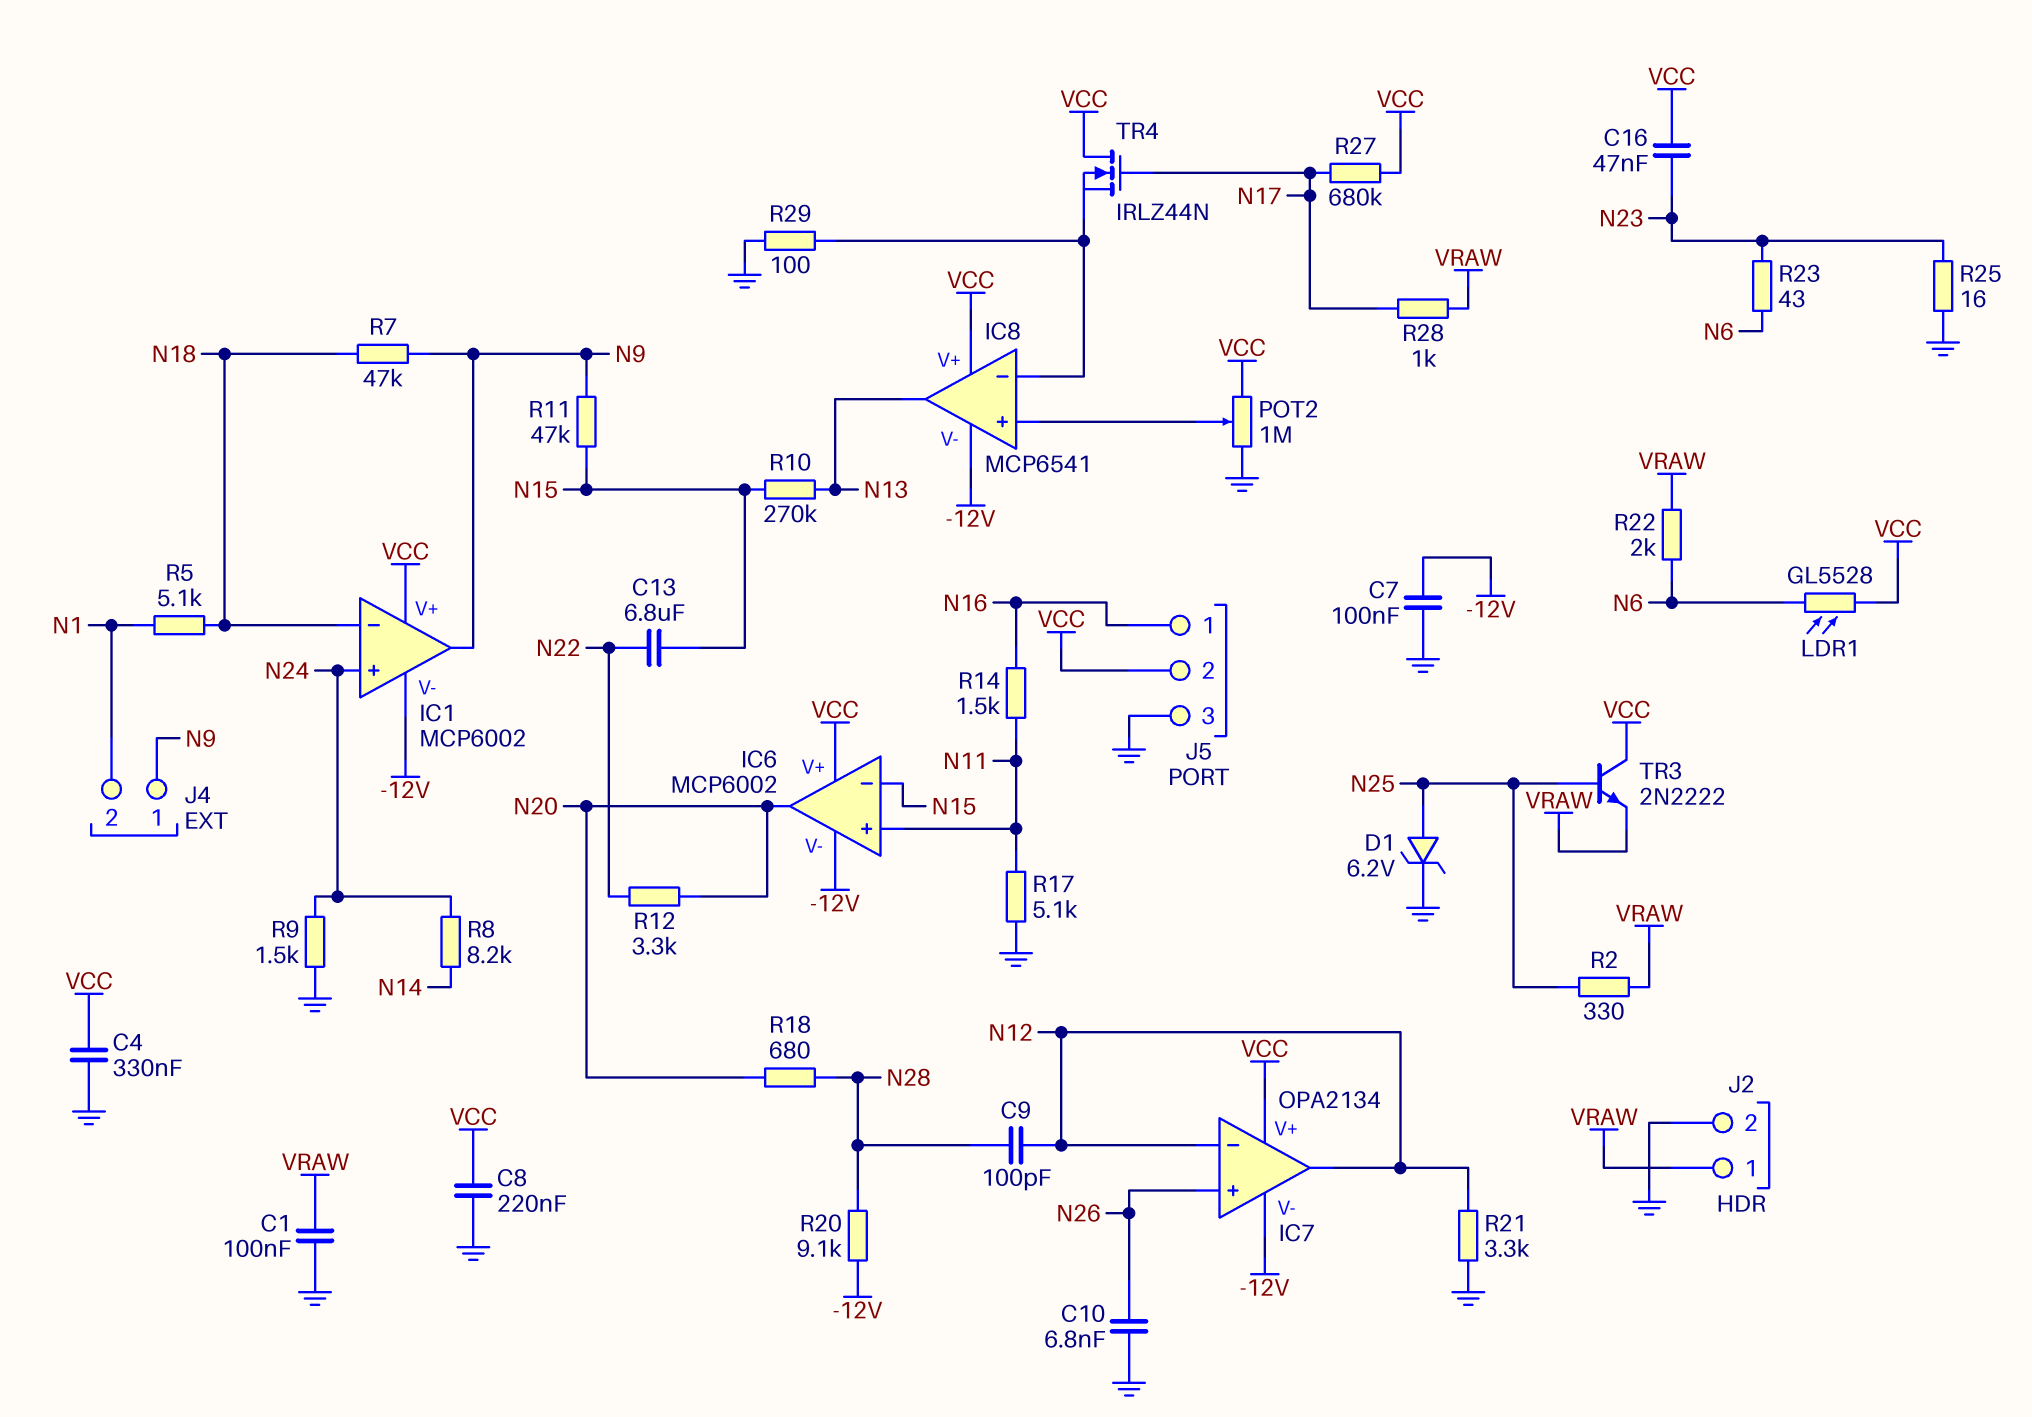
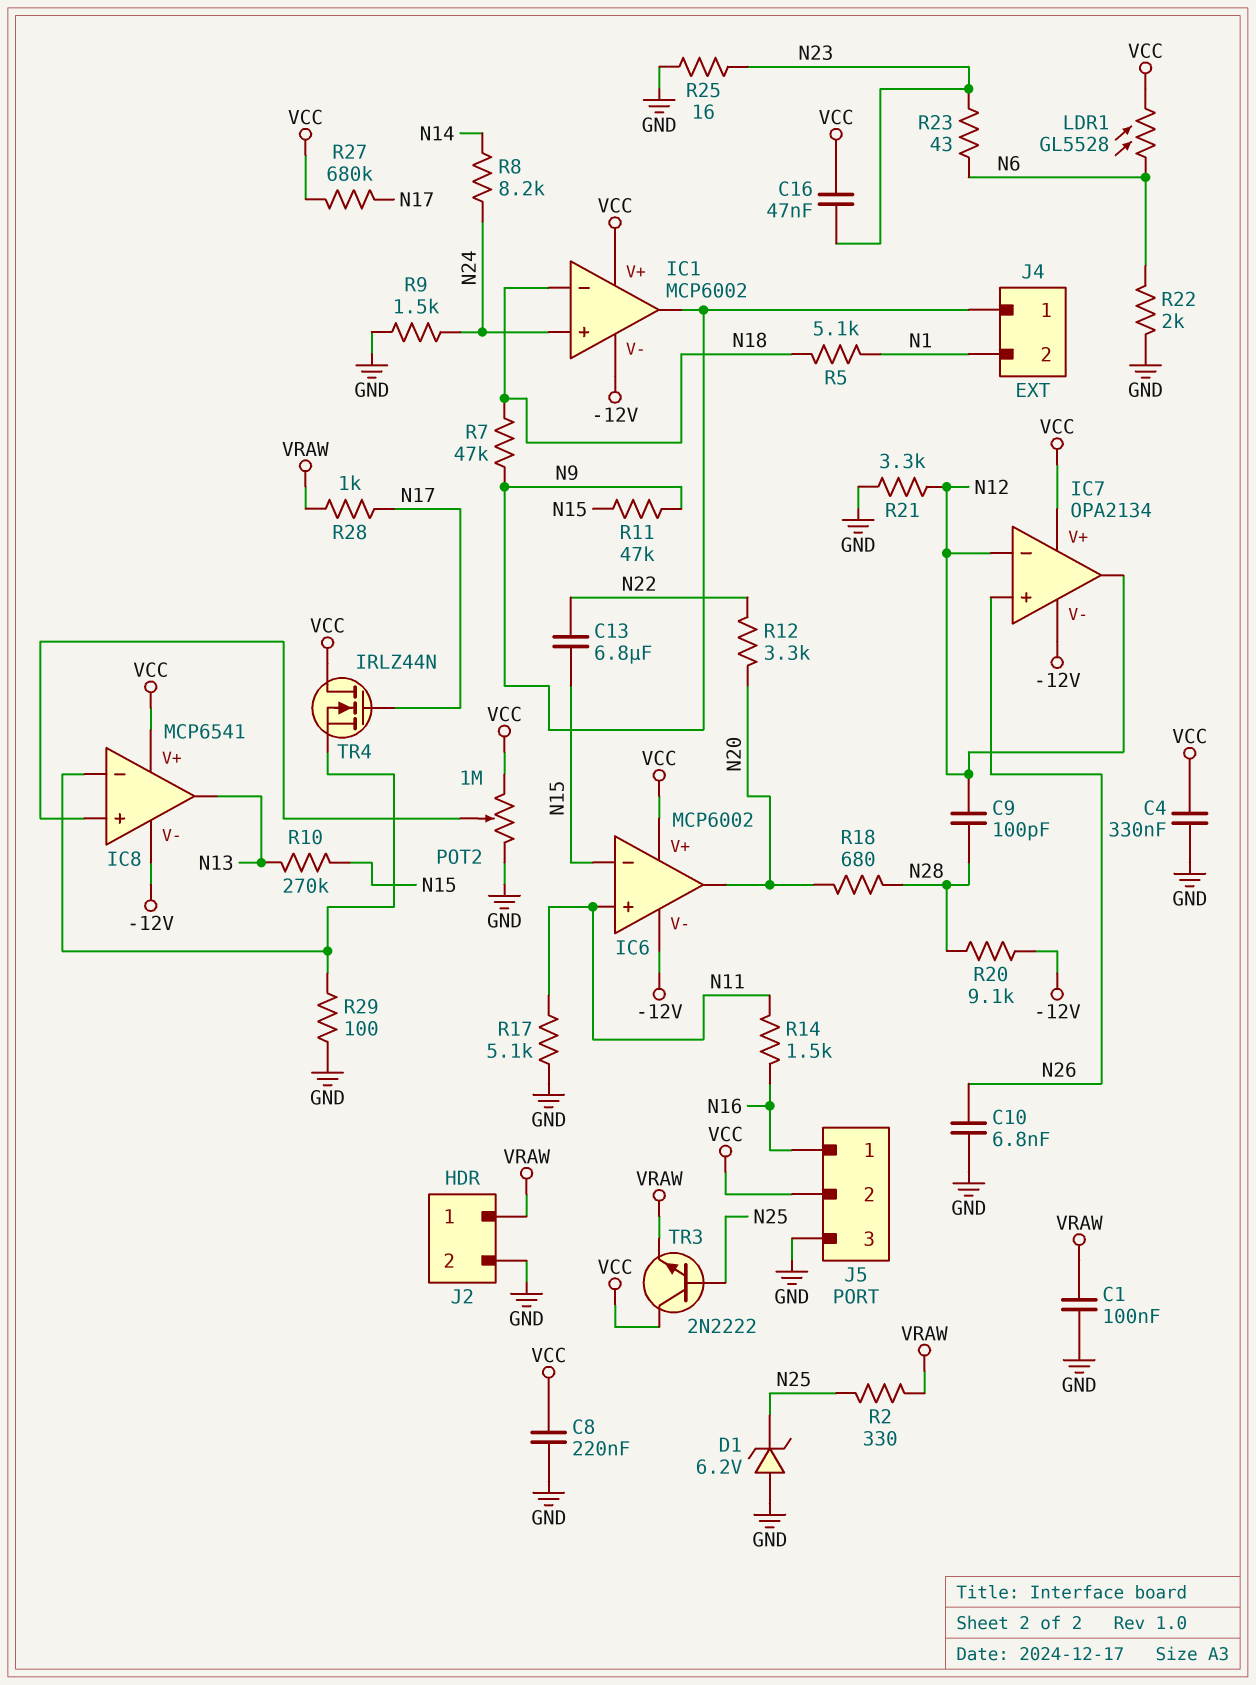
C7: 100nF (-12V, GND) -> none
D1: zener 6.2V (A N25, K GND) -> zener 6.2V (A GND, K N25)
R22: 2k (N6, VRAW) -> 2k (GND, N6)

